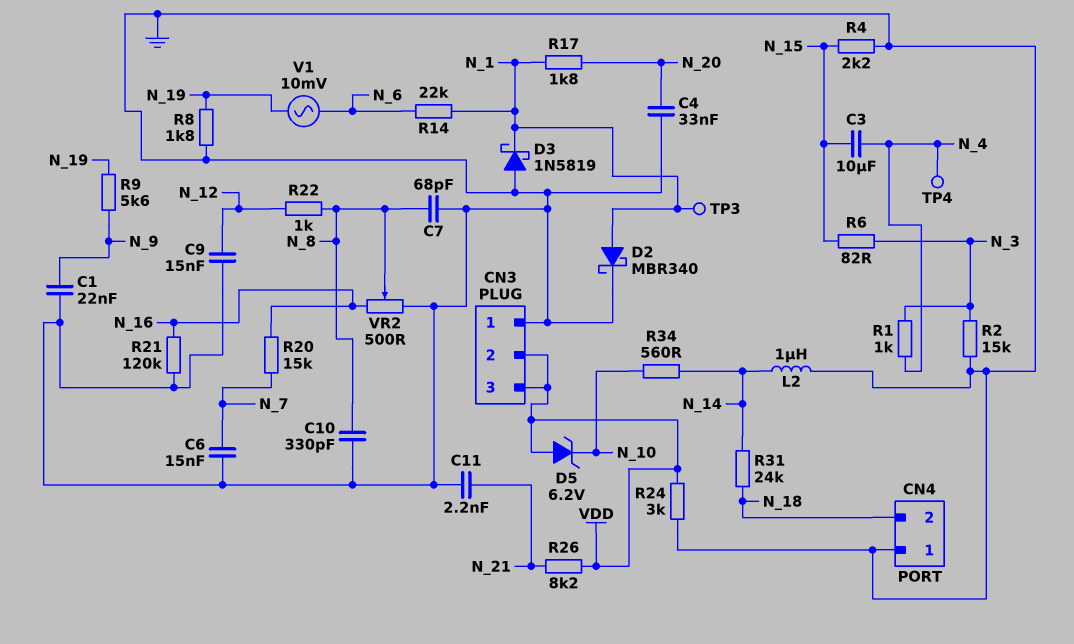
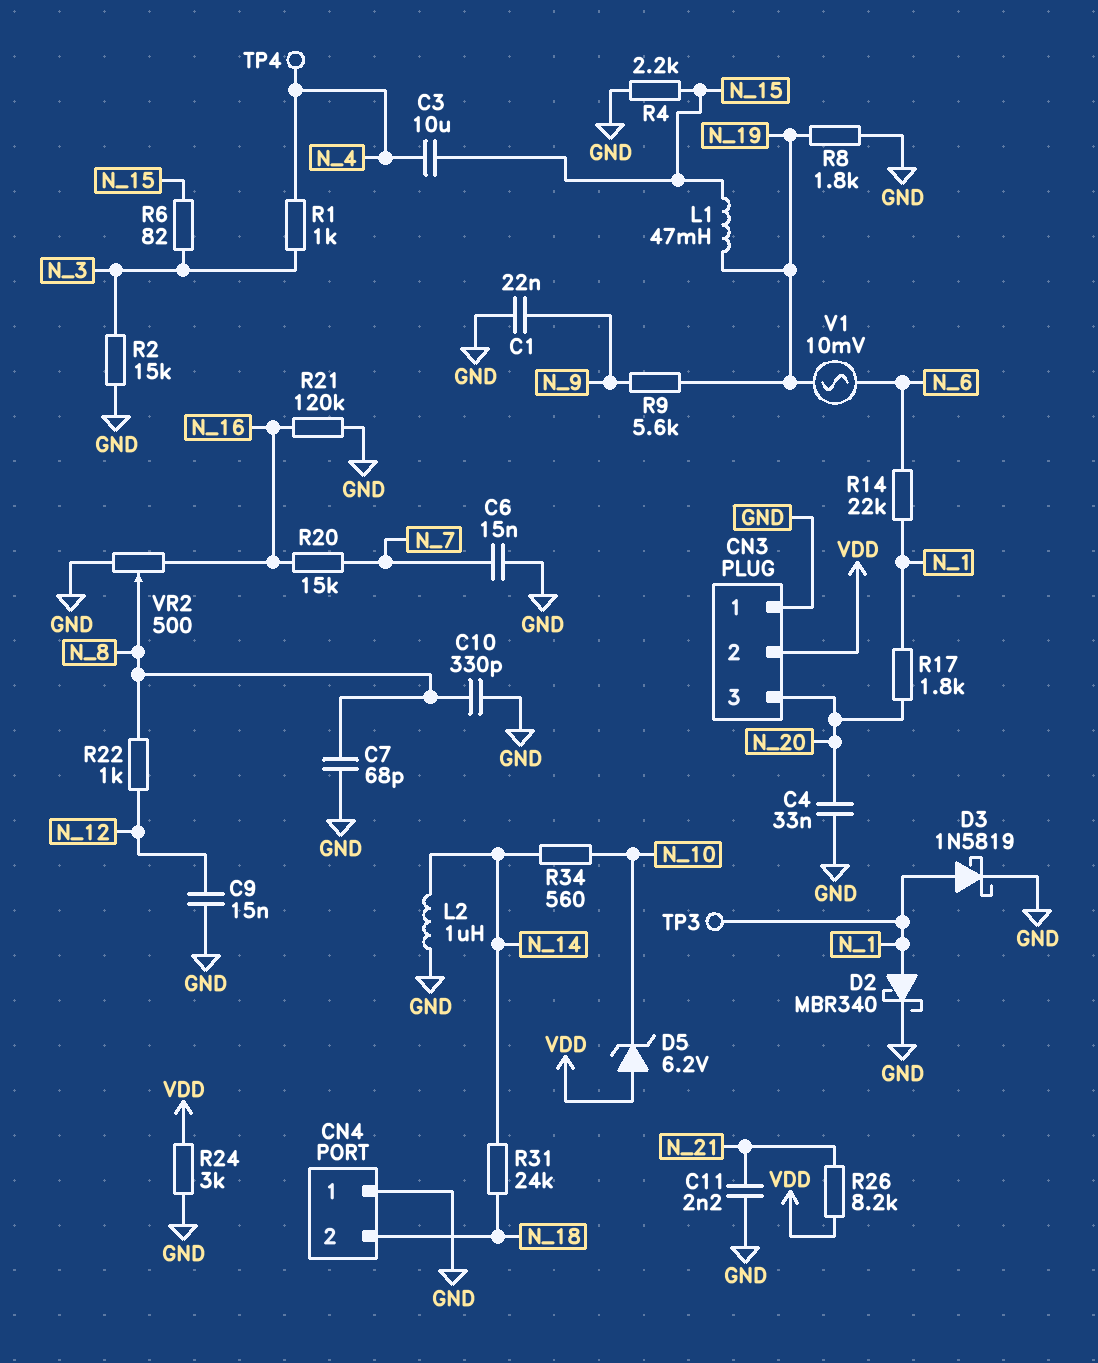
CN3 pin 3: VDD -> N_20
D3: schottky 1N5819 (A GND, K N_1) -> schottky 1N5819 (A N_1, K GND)
L1: none -> 47mH (N_15, N_19)

